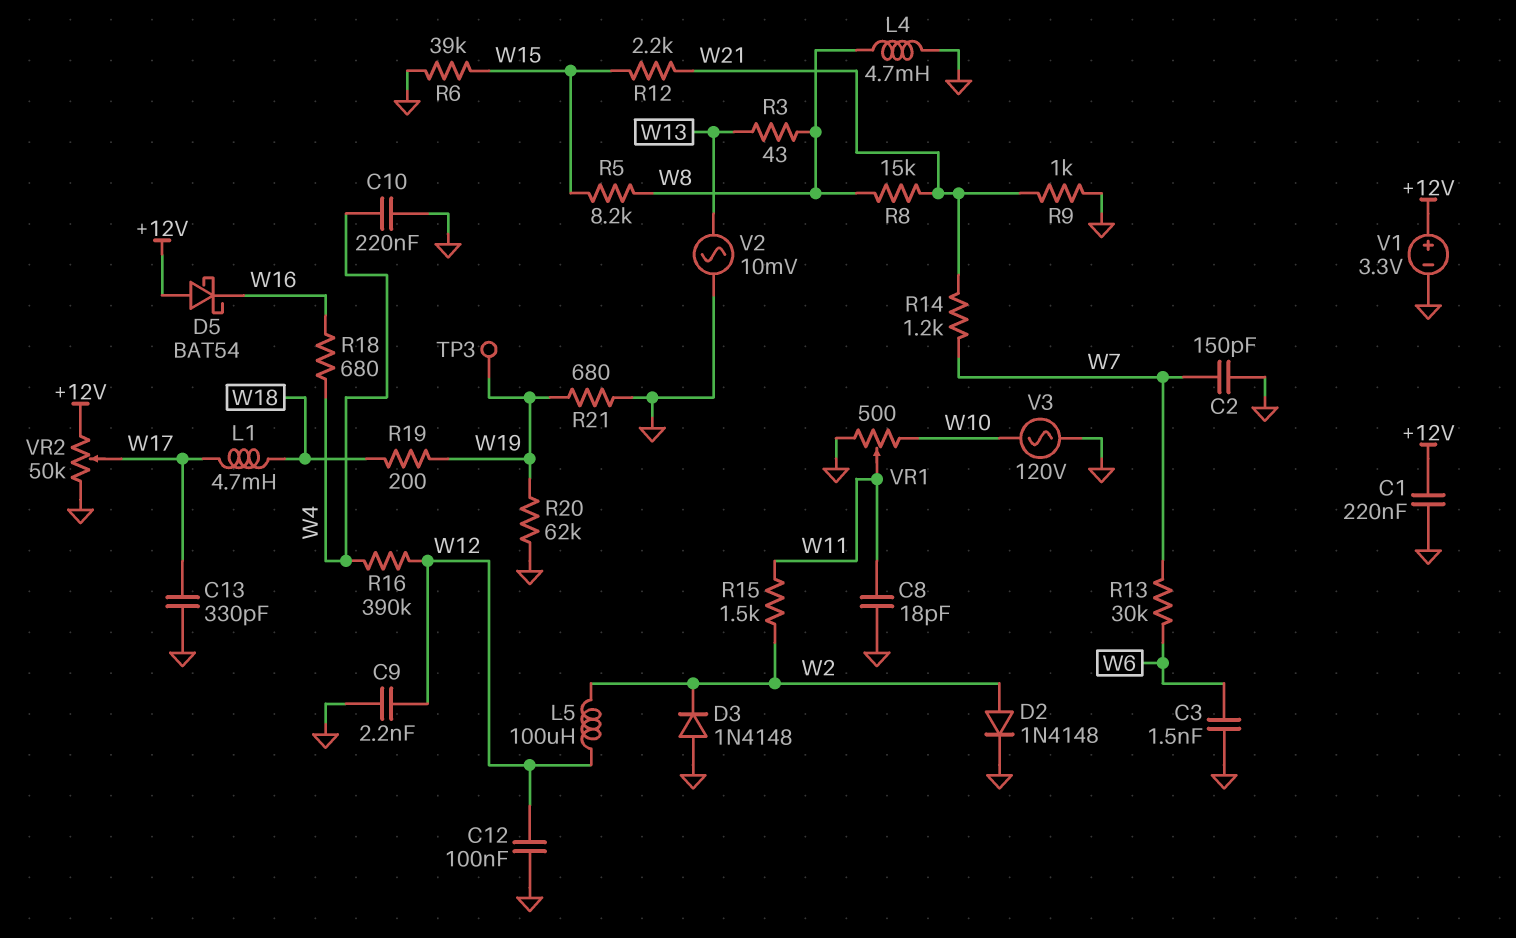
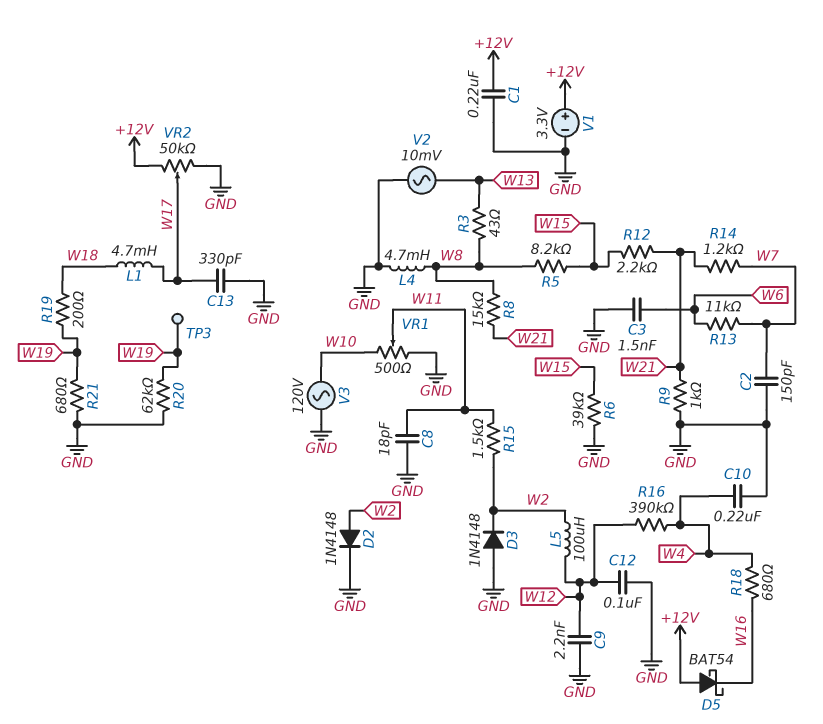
R13: 30k (W6, W7) -> 11k (W6, W7)

